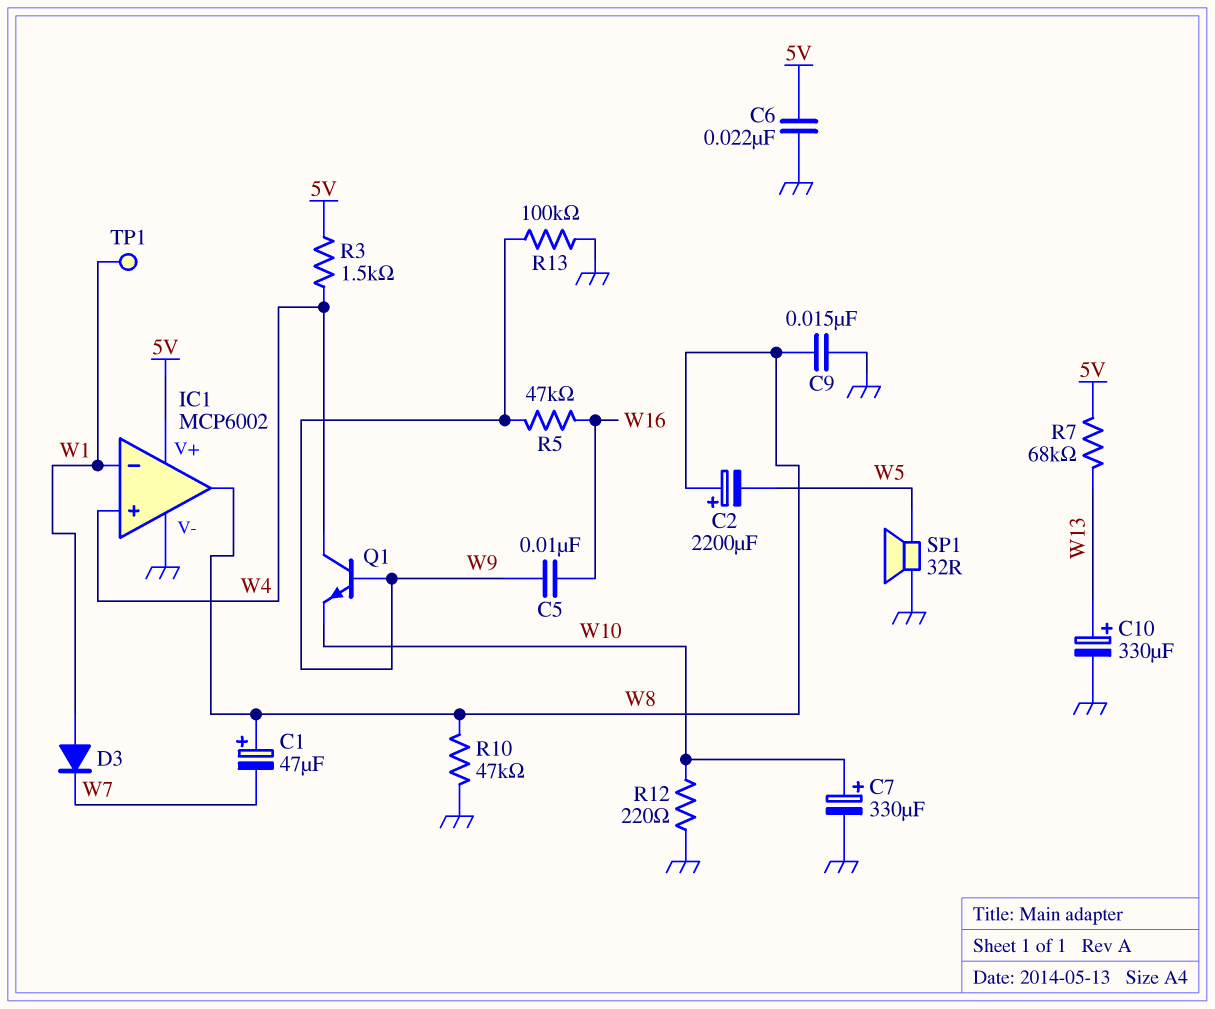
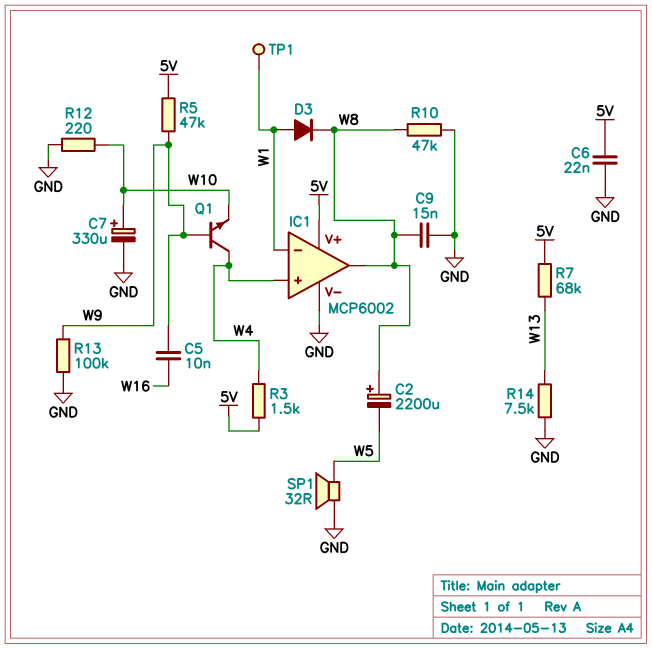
C1: 47uF (plus W8, minus W7) -> none
C10: 330uF (plus W13, minus GND) -> none
D3: diode (A W1, K W7) -> diode (A W1, K W8)
R5: 47k (W9, W16) -> 47k (5V, W9)
R14: none -> 7.5k (GND, W13)

